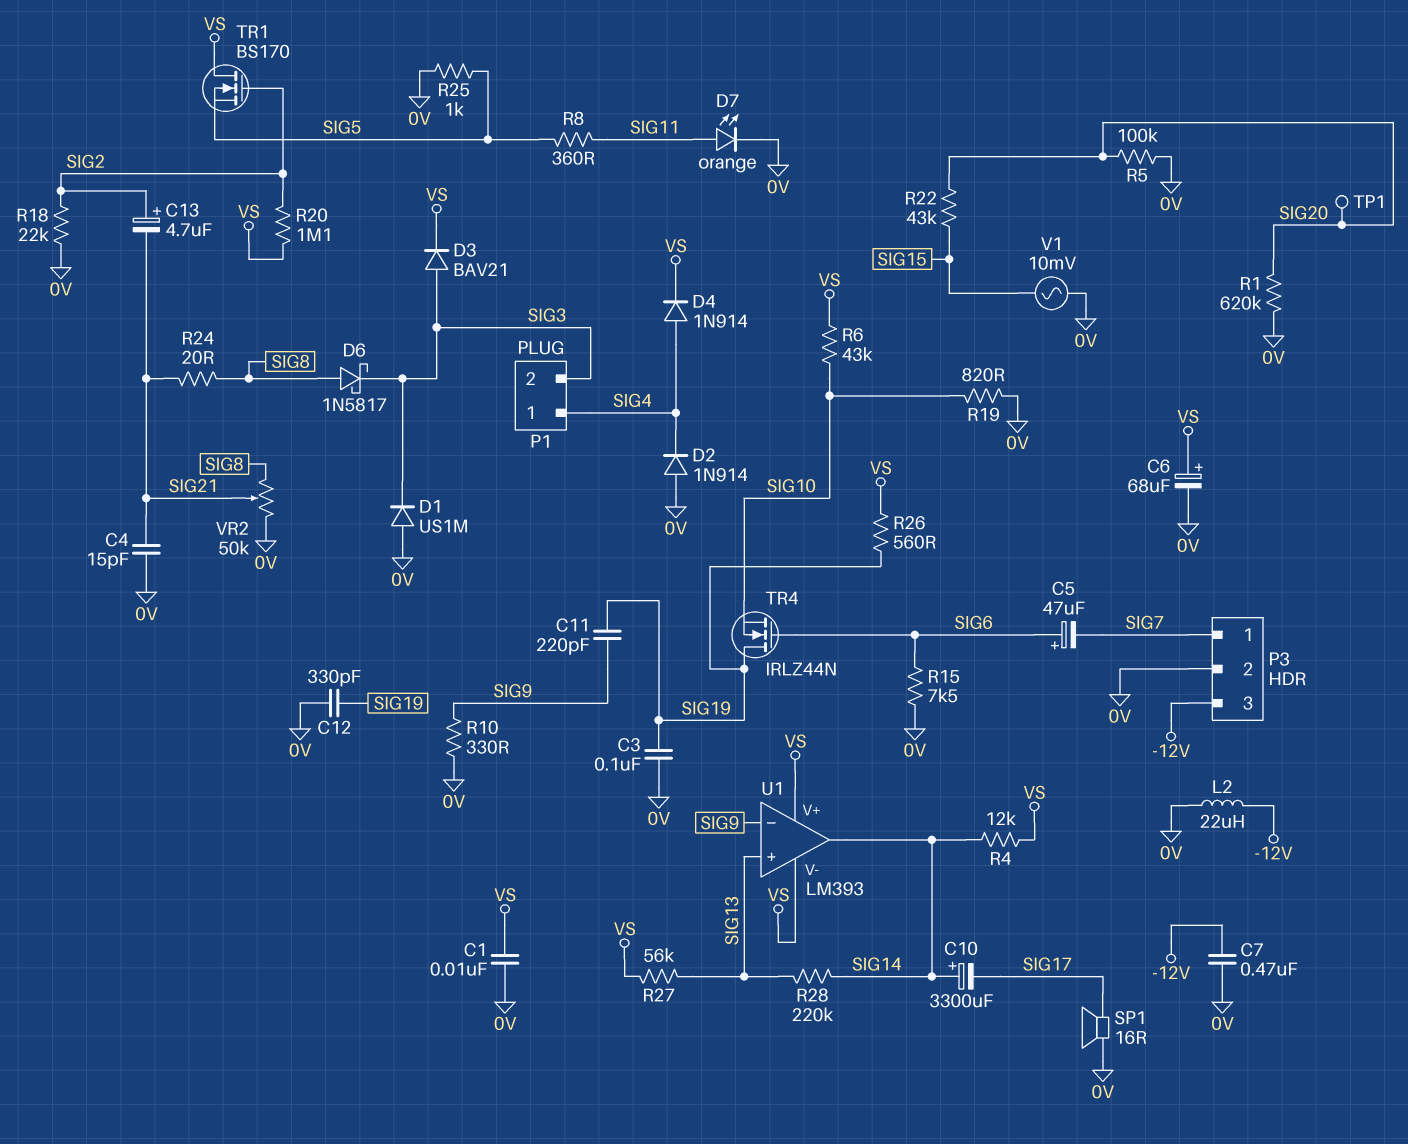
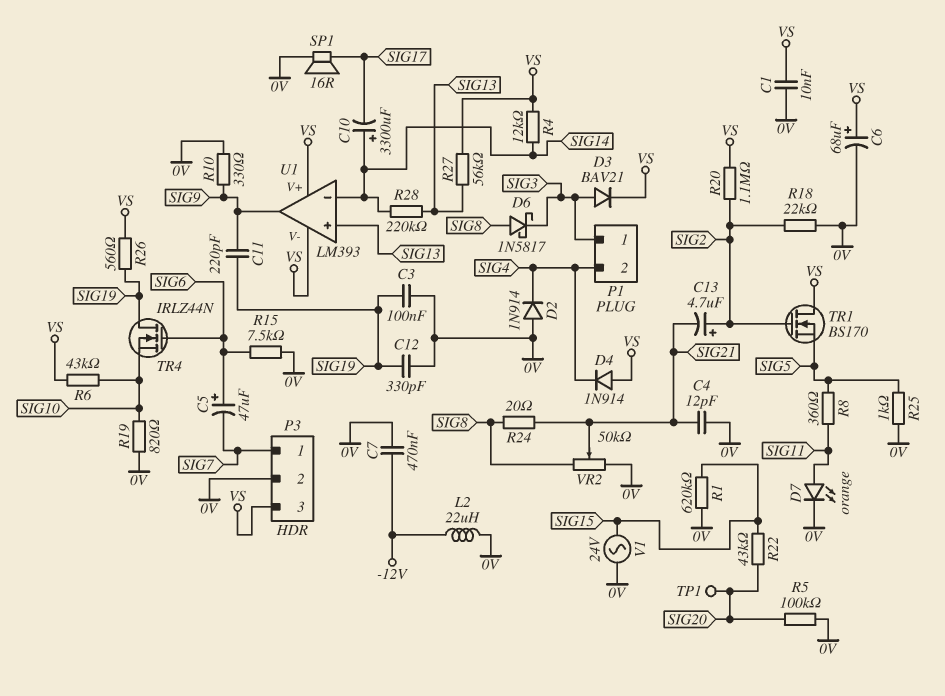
C4: 15pF (0V, SIG21) -> 12pF (0V, SIG21)
D1: diode US1M (A 0V, K SIG3) -> none
D4: diode 1N914 (A SIG4, K VS) -> diode 1N914 (A VS, K SIG4)
P1 pin 1: SIG4 -> SIG3
P1 pin 2: SIG3 -> SIG4
P3 pin 3: -12V -> VS
R1: 620k (0V, SIG20) -> 620k (0V, SIG15)
U1 pin in-: SIG9 -> SIG14
U1 pin out: SIG14 -> SIG9
V1: AC 10mV (0V, SIG15) -> AC 24V (0V, SIG15)

